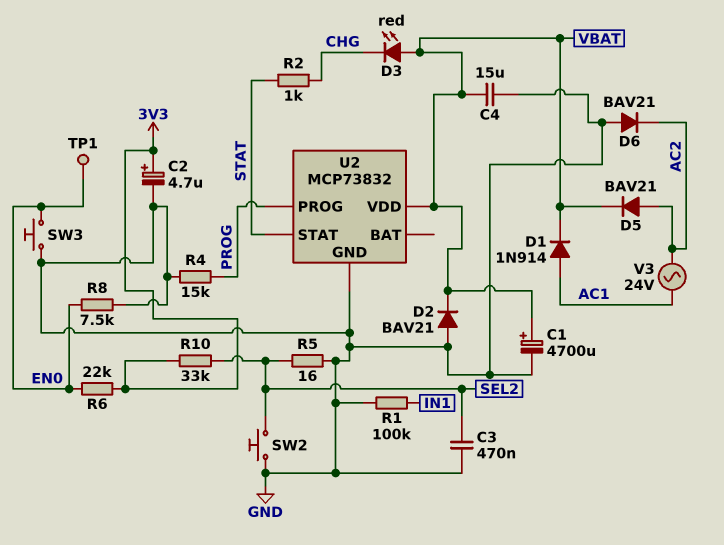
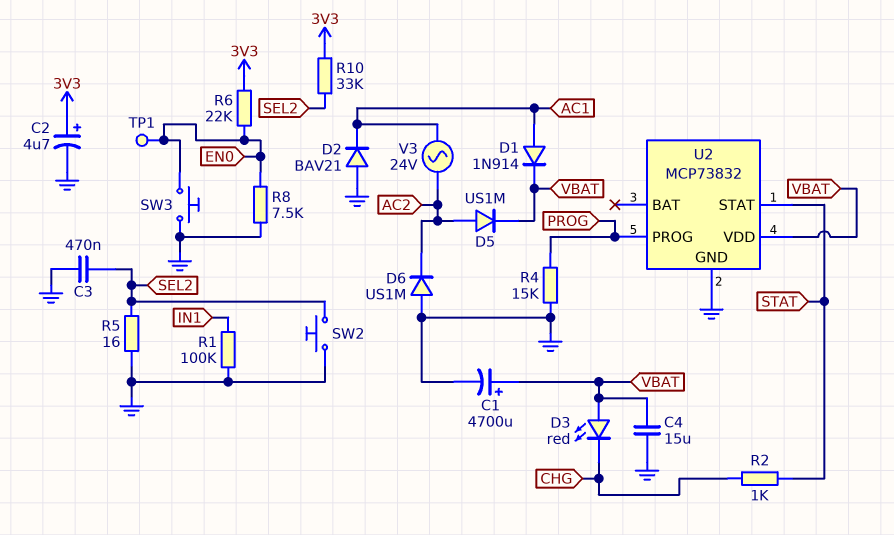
D2: diode BAV21 (A GND, K VBAT) -> diode BAV21 (A GND, K AC1)
D5: diode BAV21 (A AC2, K VBAT) -> diode US1M (A AC2, K VBAT)
D6: diode BAV21 (A GND, K AC2) -> diode US1M (A GND, K AC2)

